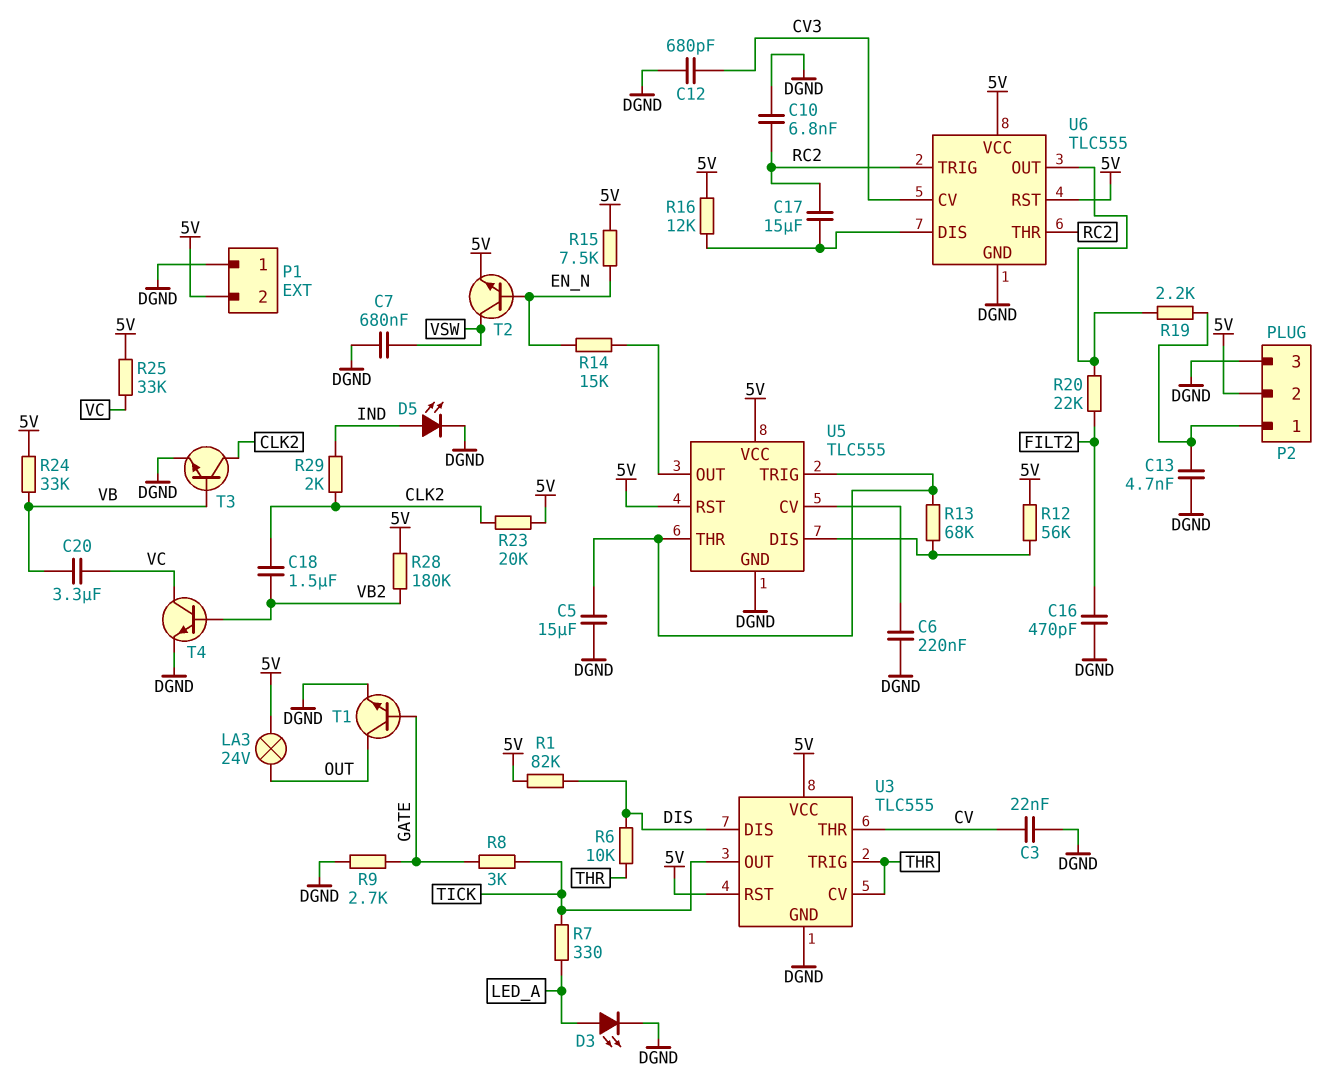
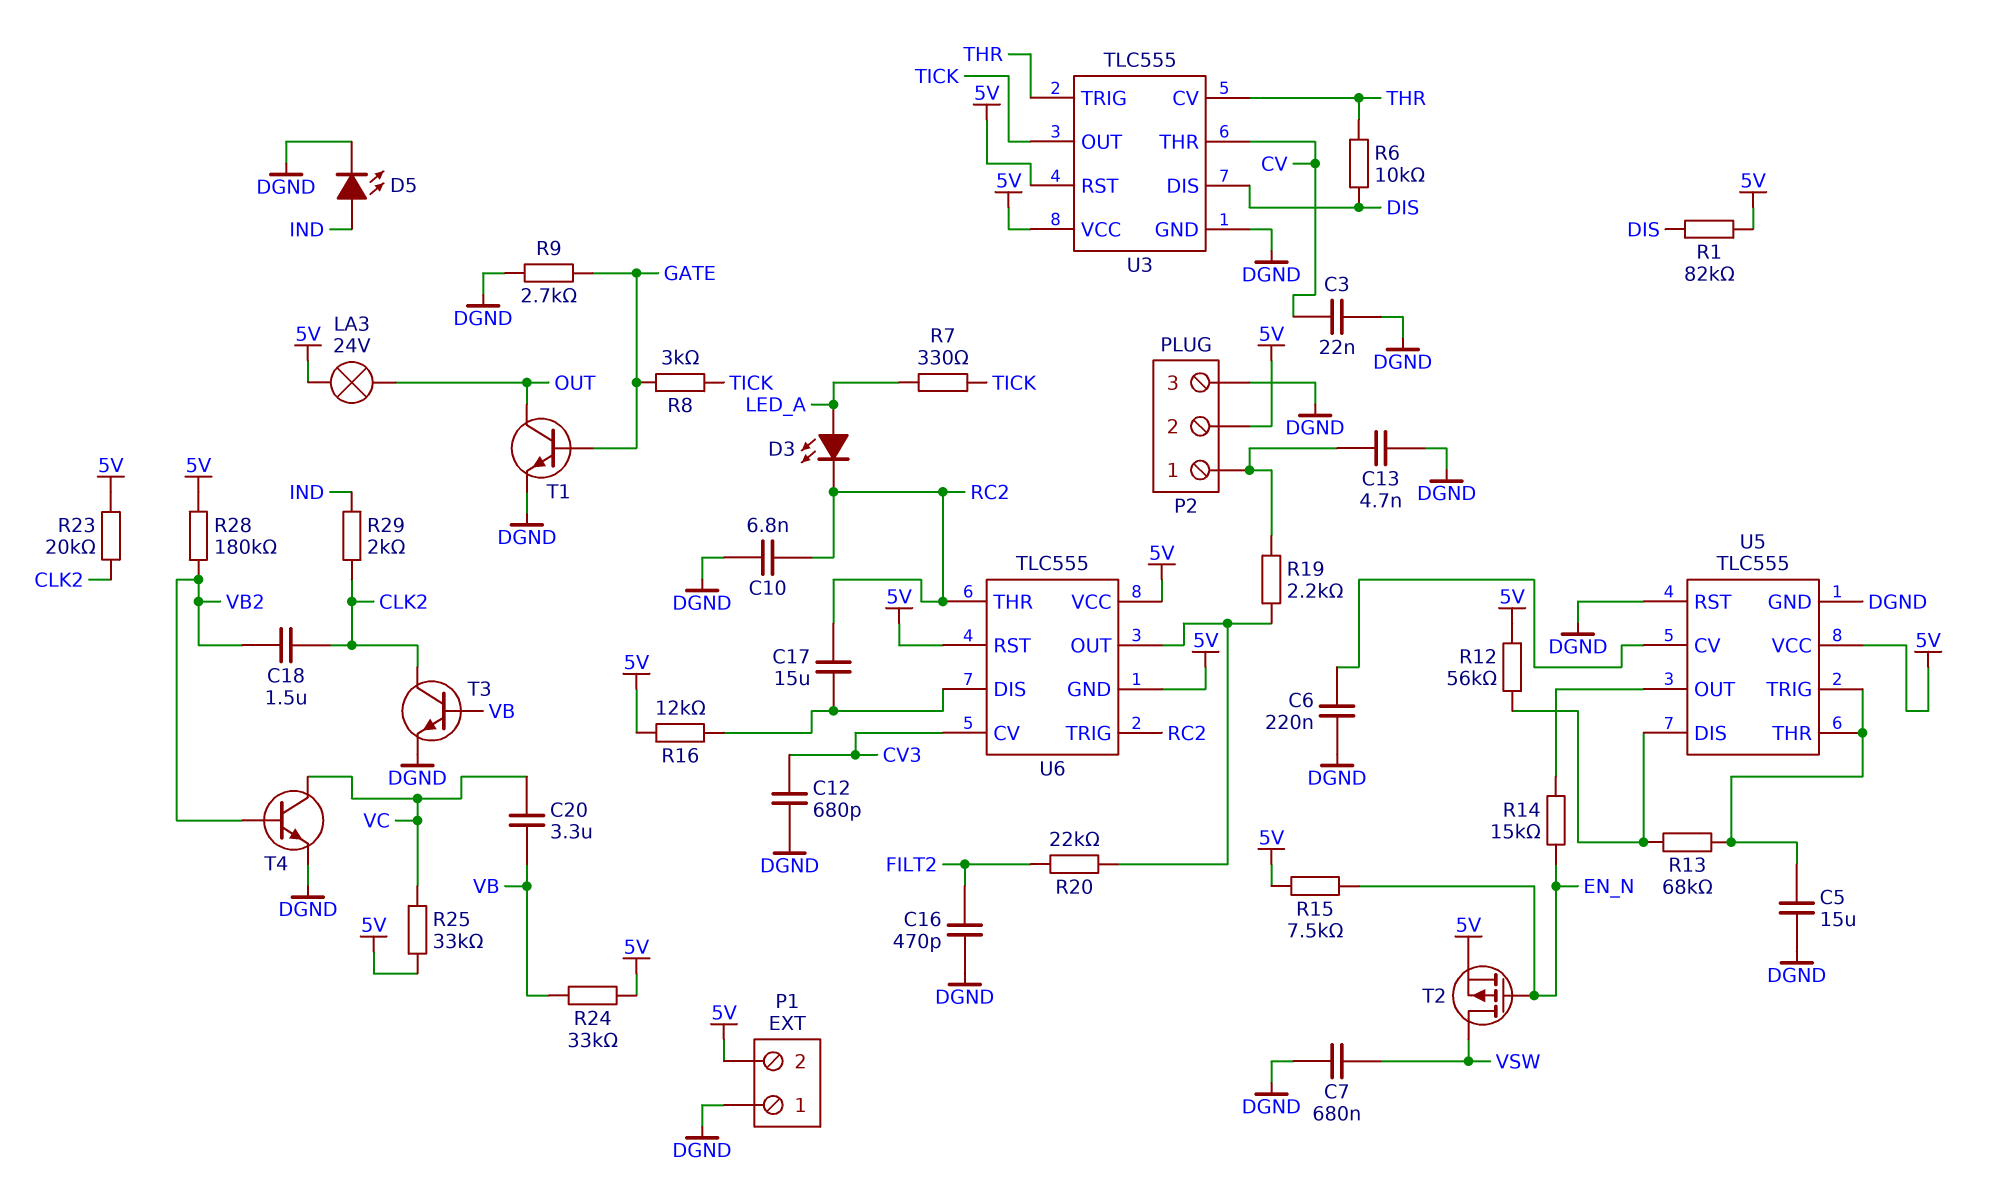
D3: LED (A LED_A, K DGND) -> LED (A LED_A, K RC2)
T2: NPN (B EN_N, C VSW, E 5V) -> PMOS (G EN_N, D VSW, S 5V)
U5 pin RST: 5V -> DGND
U6 pin GND: DGND -> 5V

